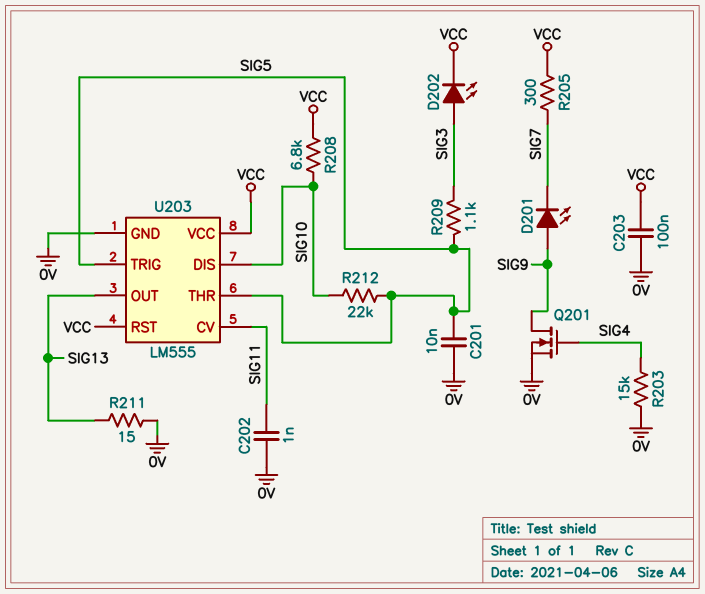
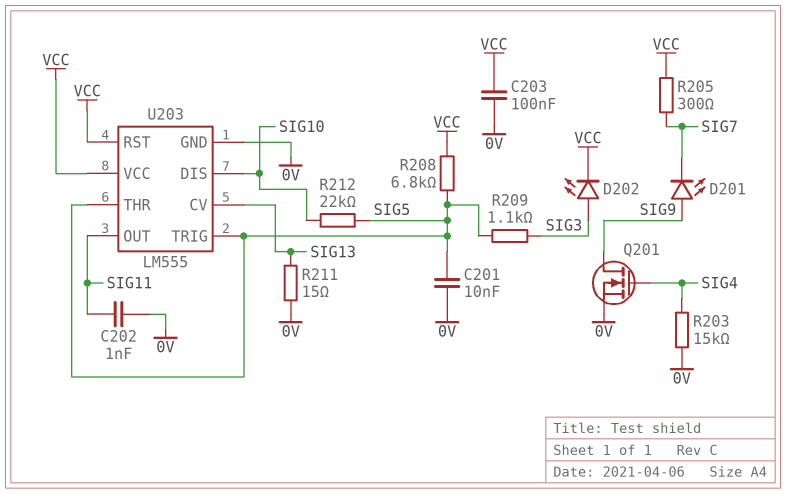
R208: 6.8k (SIG10, VCC) -> 6.8k (SIG5, VCC)
U203 pin CV: SIG11 -> SIG13
U203 pin OUT: SIG13 -> SIG11

